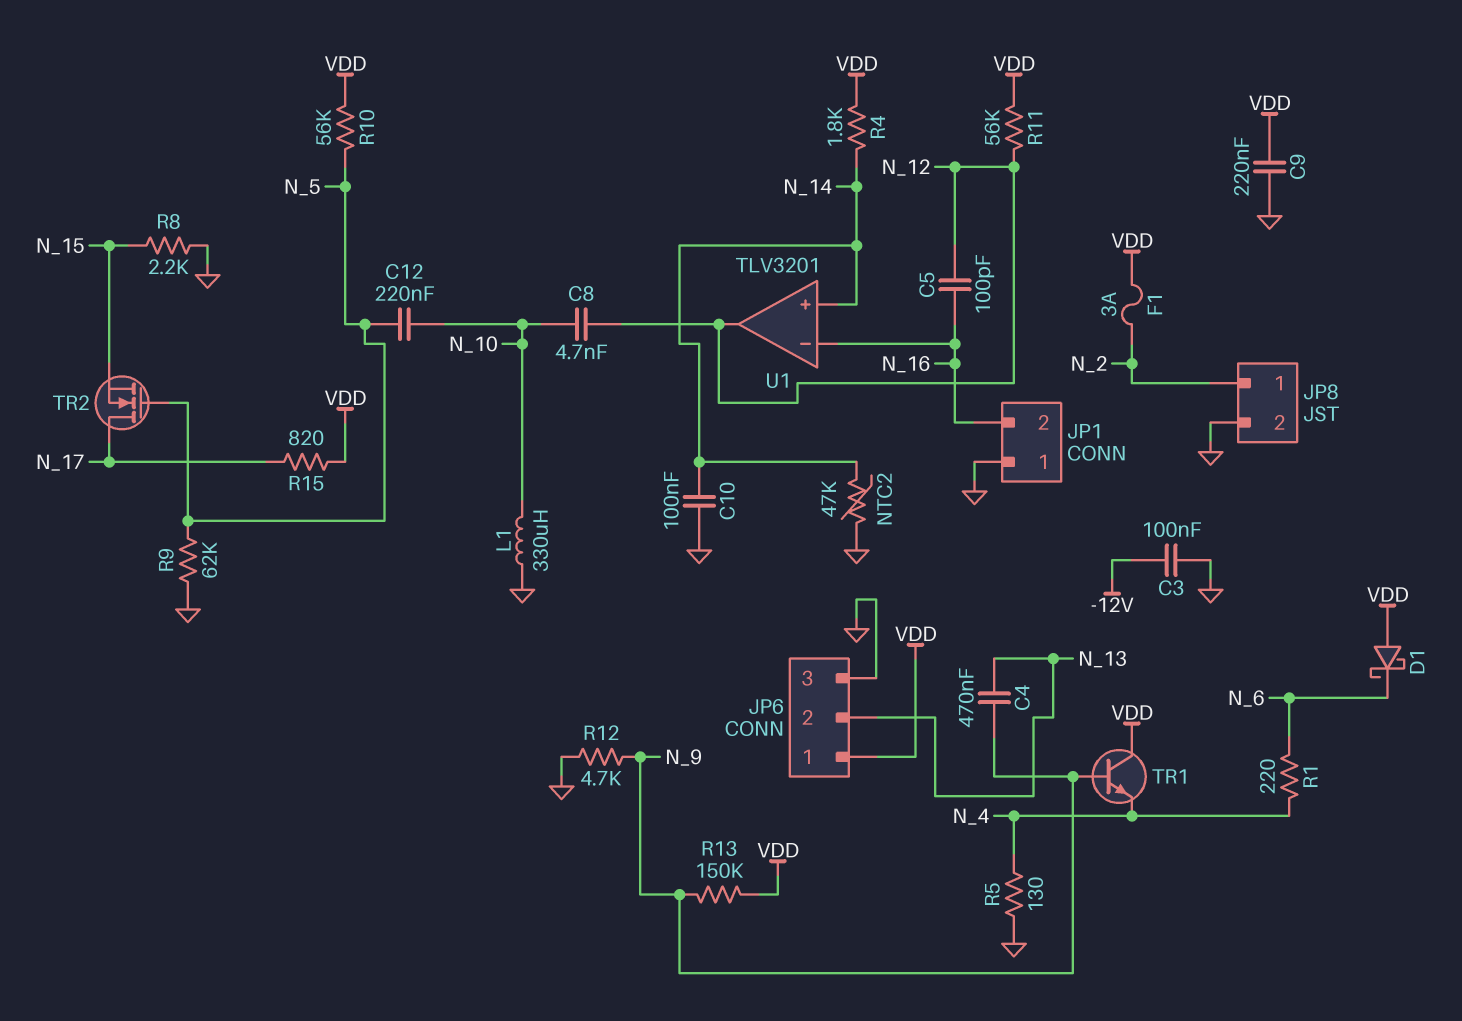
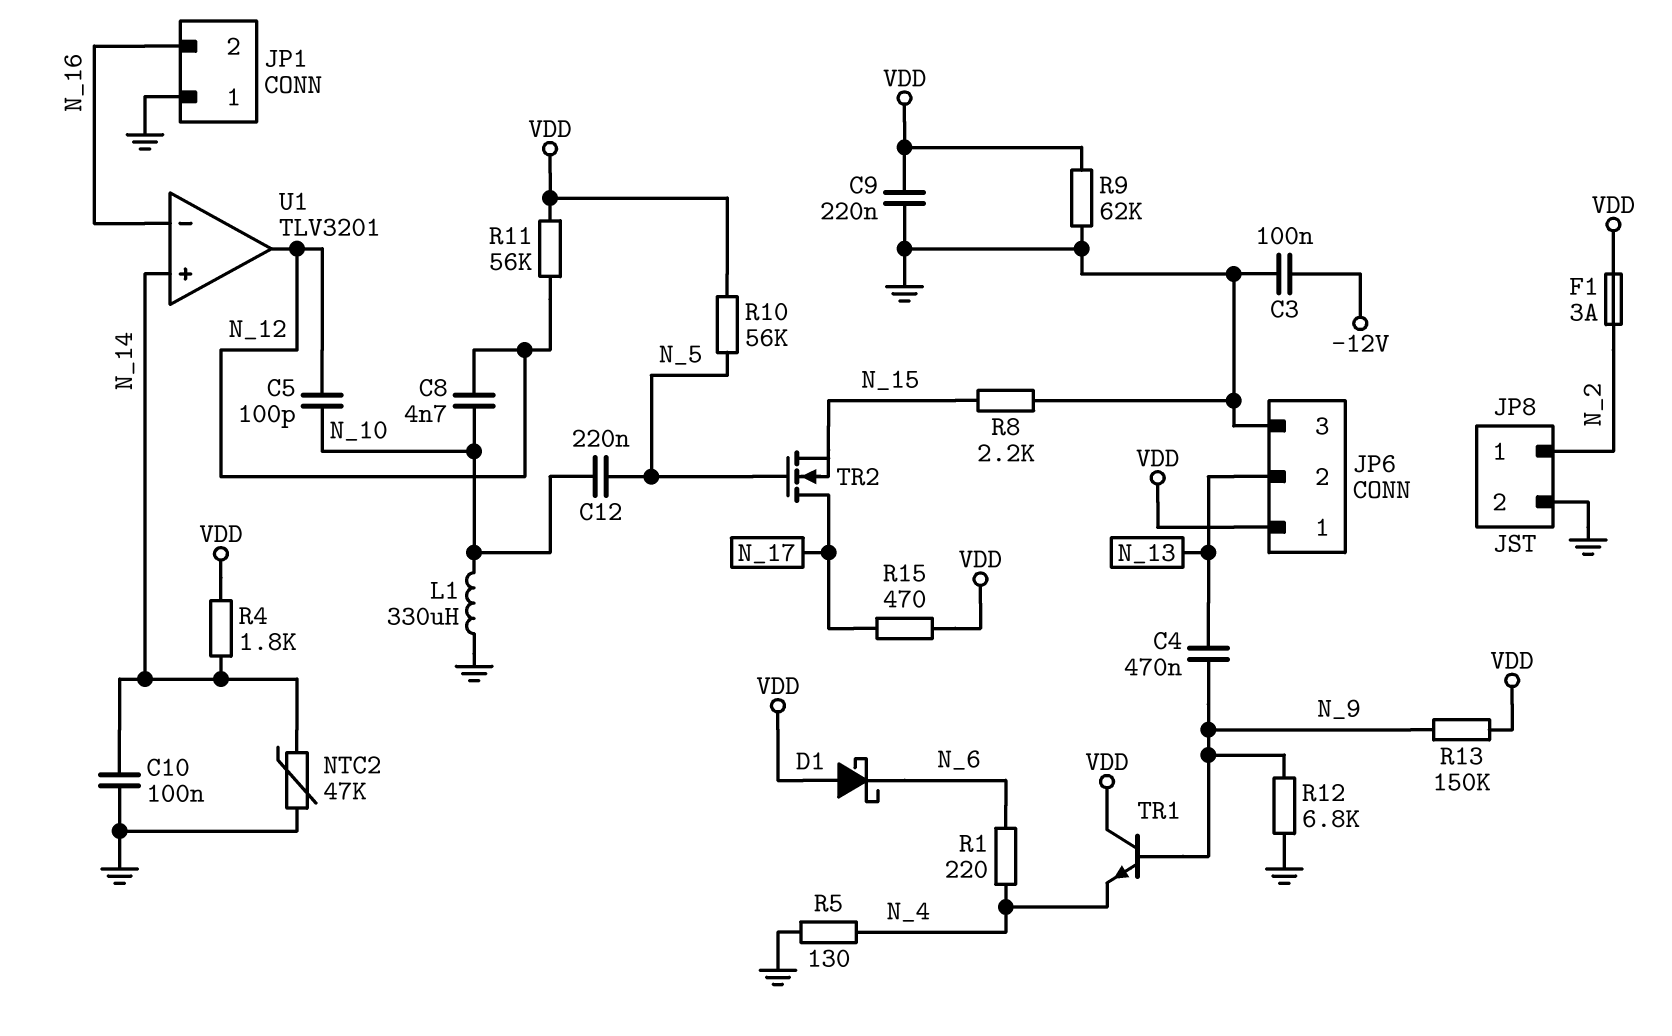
C5: 100pF (N_12, N_16) -> 100pF (N_10, N_12)
R9: 62k (GND, N_5) -> 62k (GND, VDD)
R12: 4.7k (GND, N_9) -> 6.8k (GND, N_9)
R15: 820 (N_17, VDD) -> 470 (N_17, VDD)

